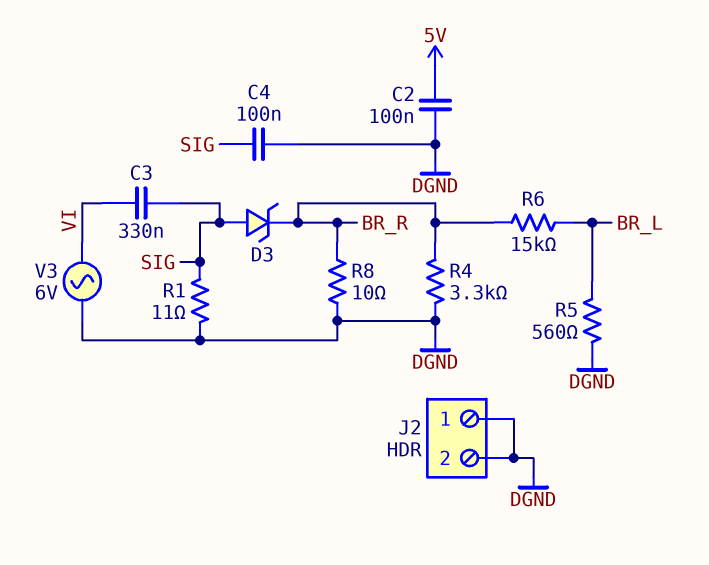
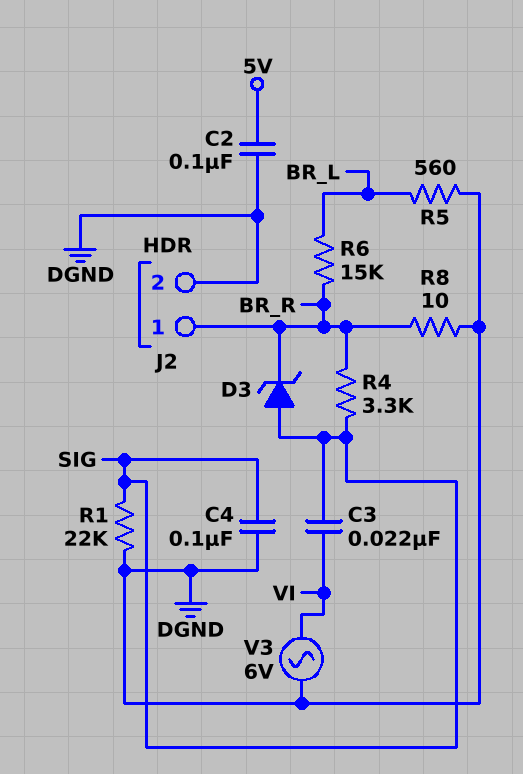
C3: 330nF (SIG, VI) -> 22nF (SIG, VI)
J2 pin 1: DGND -> BR_R
R1: 11 (DGND, SIG) -> 22k (DGND, SIG)
R4: 3.3k (BR_R, DGND) -> 3.3k (BR_R, SIG)

